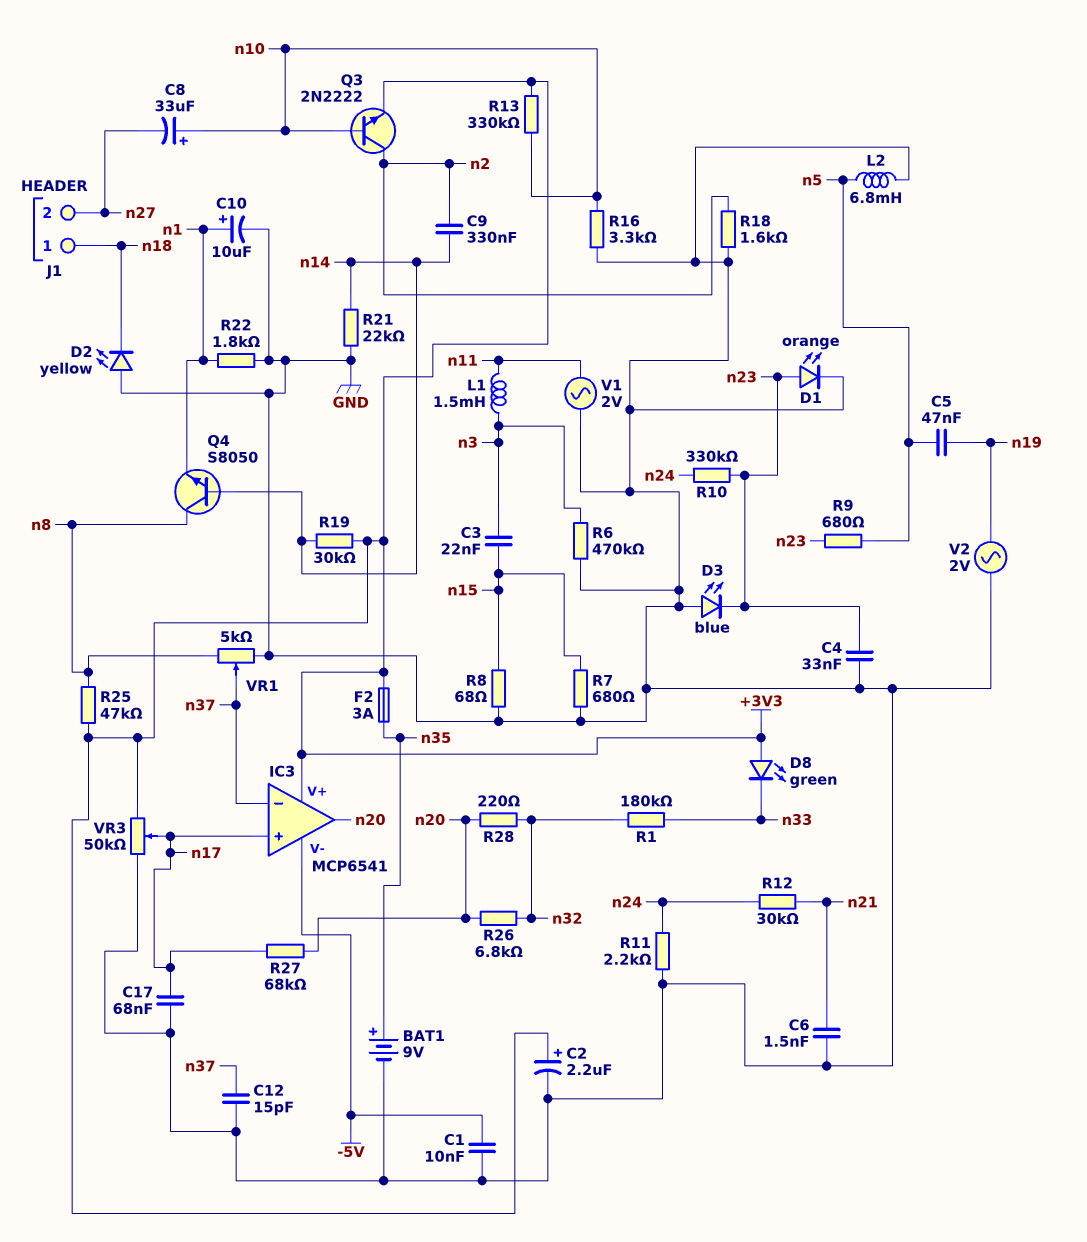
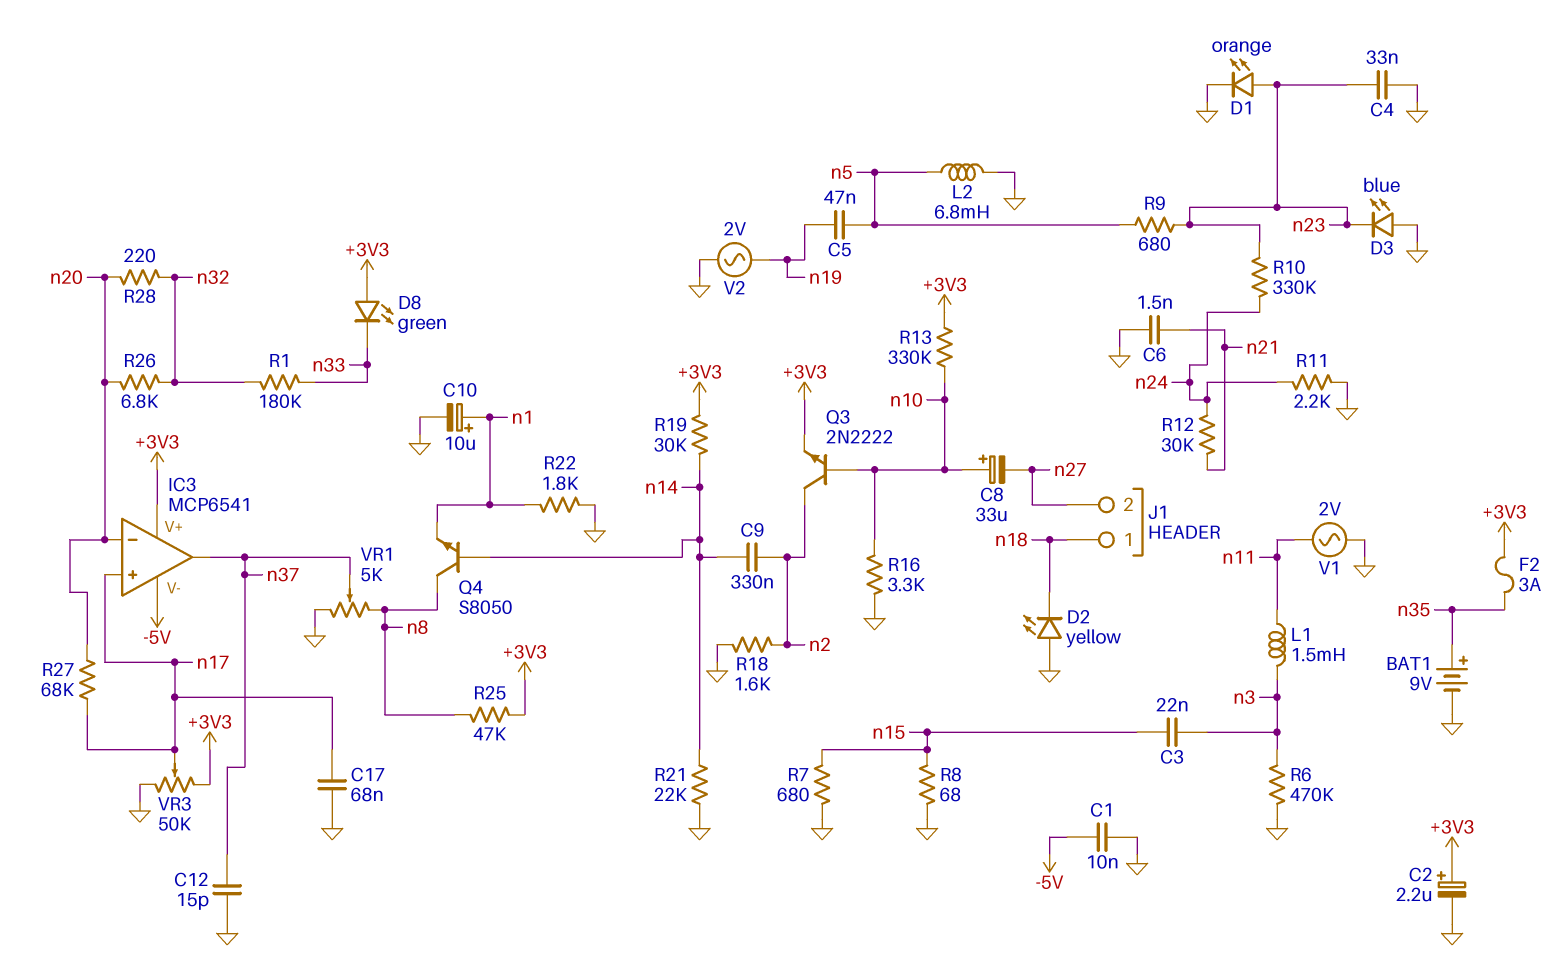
IC3 pin in-: n37 -> n20
IC3 pin out: n20 -> n37

